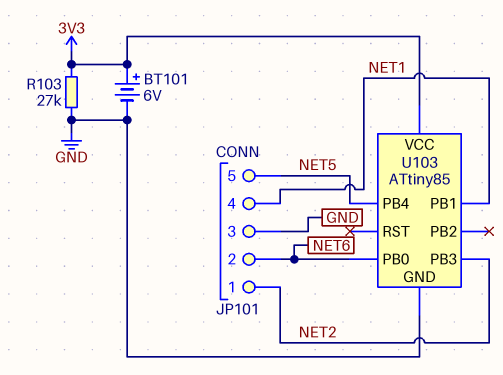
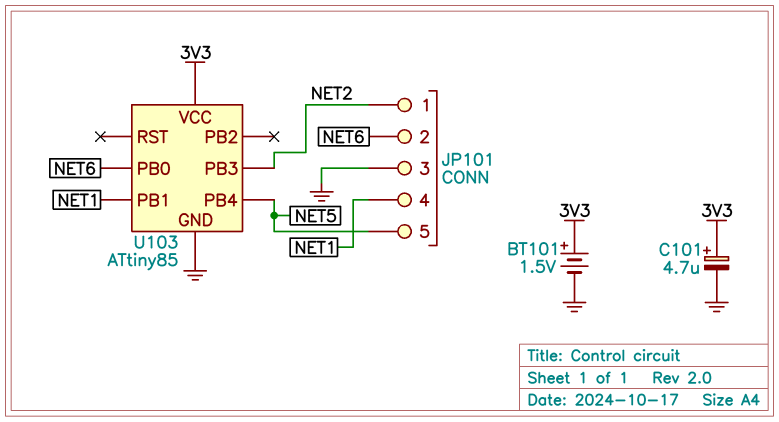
BT101: 6V (plus 3V3, minus GND) -> 1.5V (plus 3V3, minus GND)
C101: none -> 4.7uF (plus 3V3, minus GND)
R103: 27k (3V3, GND) -> none

